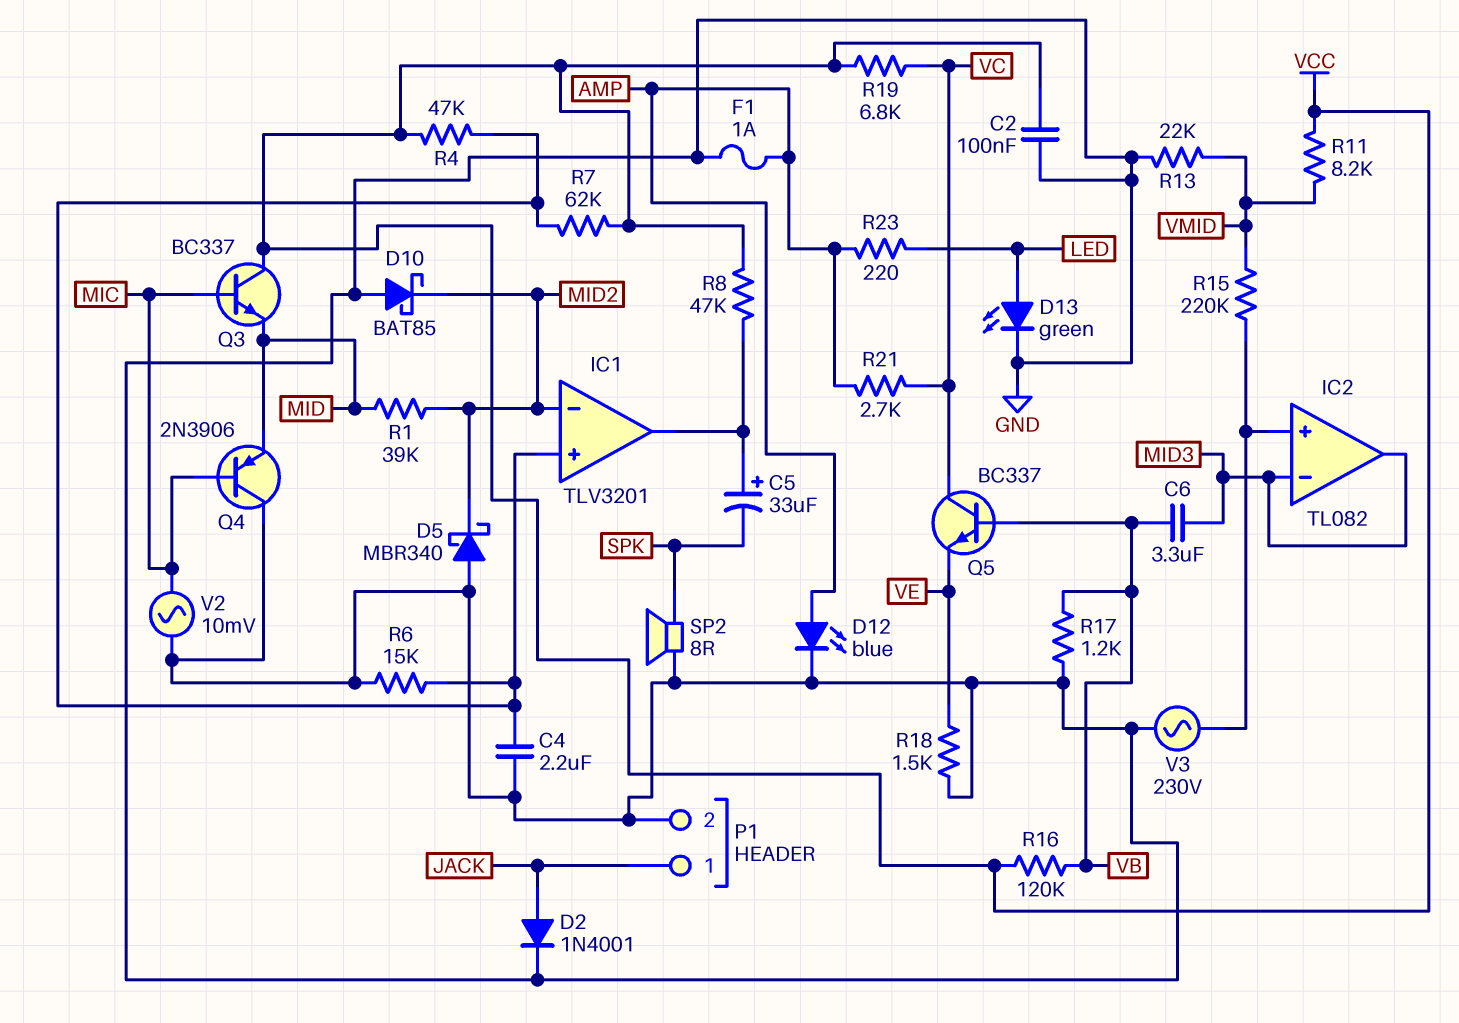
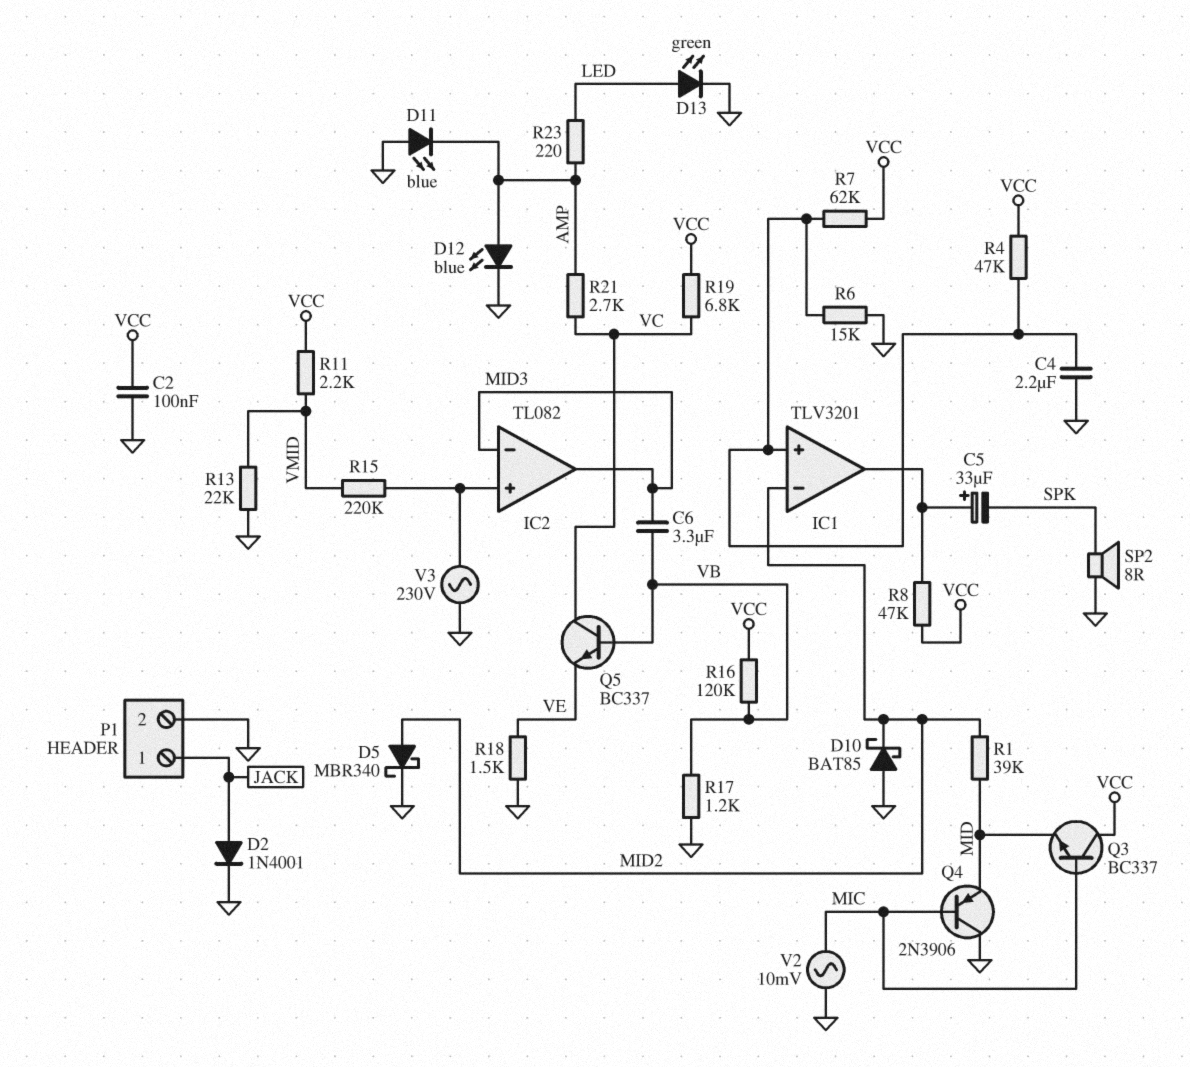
D5: schottky MBR340 (A GND, K MID2) -> schottky MBR340 (A MID2, K GND)
D11: none -> LED blue (A GND, K AMP)
F1: 1A (AMP, GND) -> none
R11: 8.2k (VCC, VMID) -> 2.2k (VCC, VMID)

